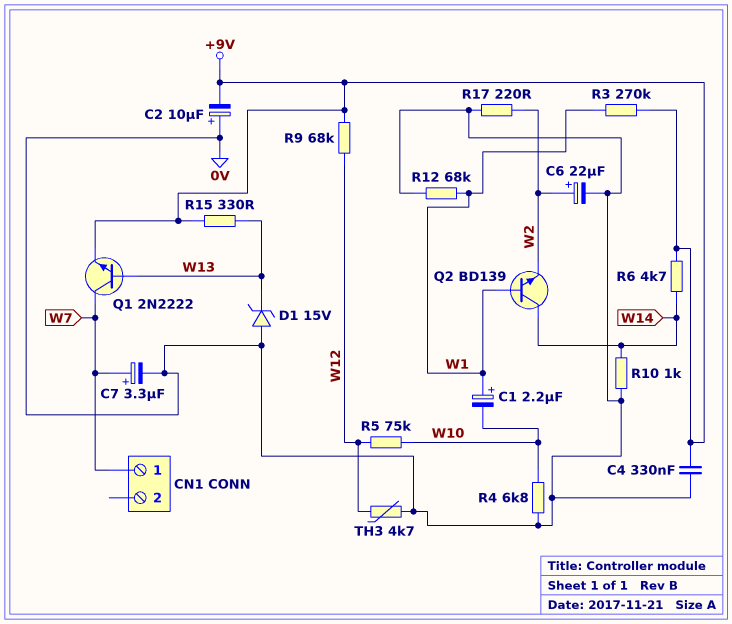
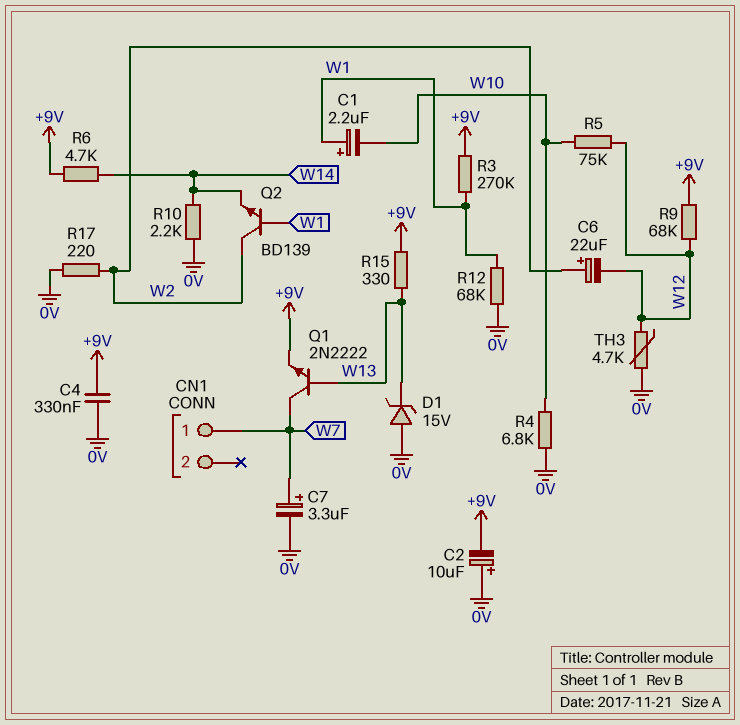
C6: 22uF (plus W2, minus 0V) -> 22uF (plus W2, minus W12)
Q2: NPN BD139 (B W1, C W14, E W2) -> NPN BD139 (B W1, C W2, E W14)
R10: 1k (0V, W14) -> 2.2k (0V, W14)

